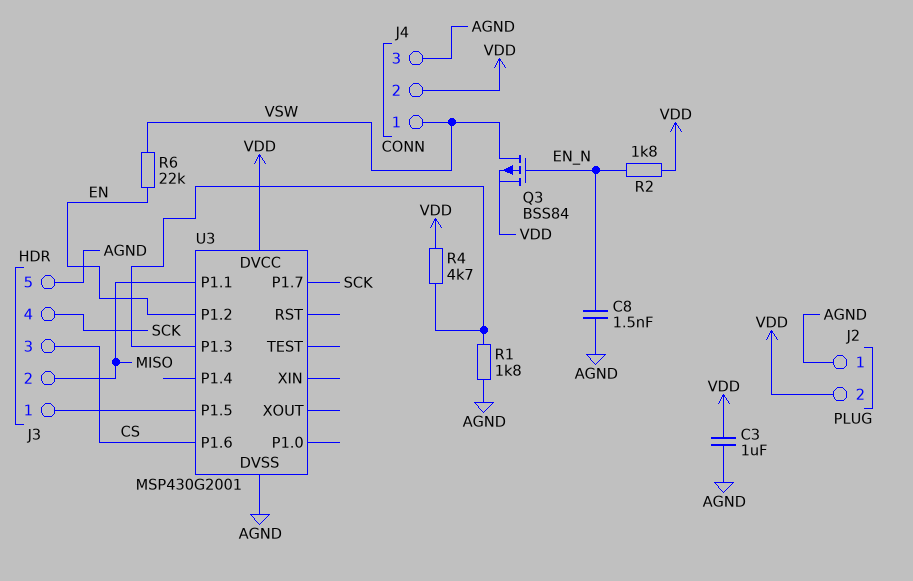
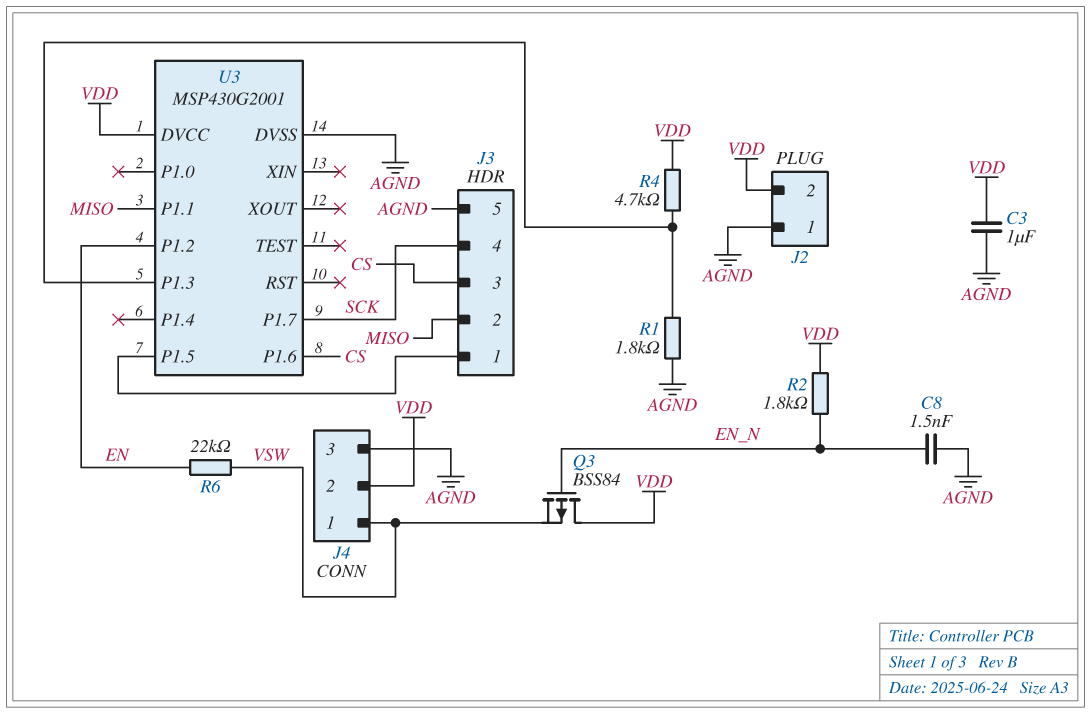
Q3: PMOS BSS84 (G EN_N, D VSW, S VDD) -> PMOS BSS84 (G EN_N, D VDD, S VSW)

